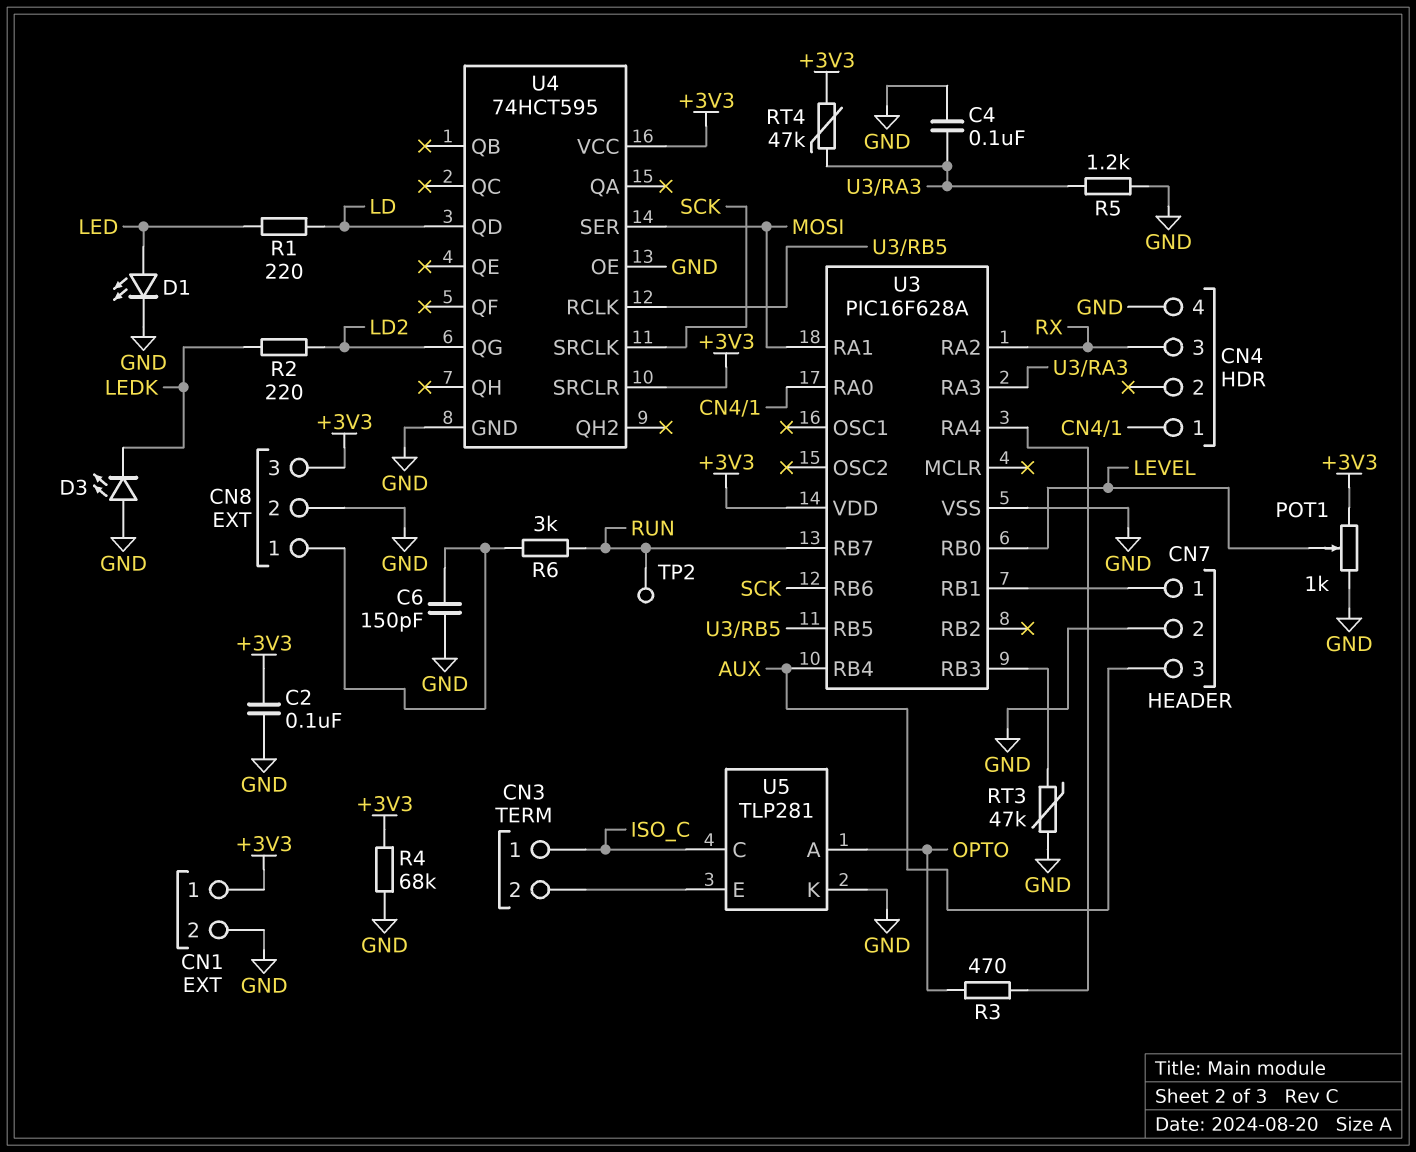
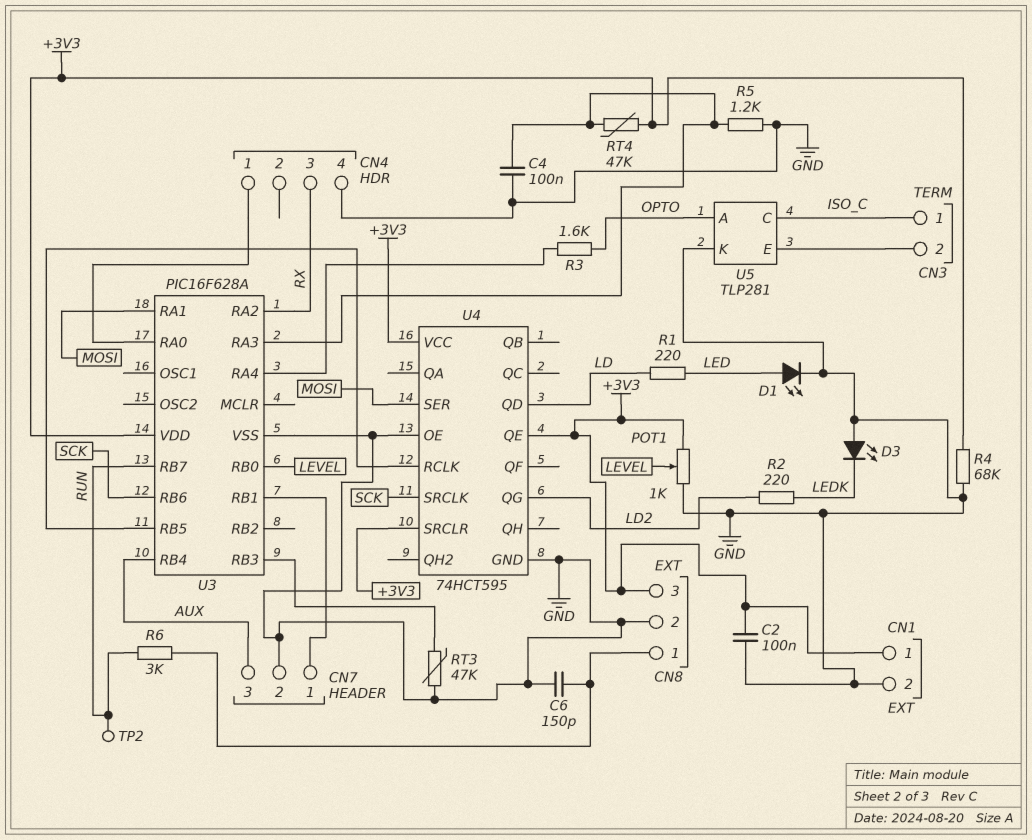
R3: 470 (OPTO, U3/RA4) -> 1.6k (OPTO, U3/RA4)
U4 pin QE: none -> +3V3

